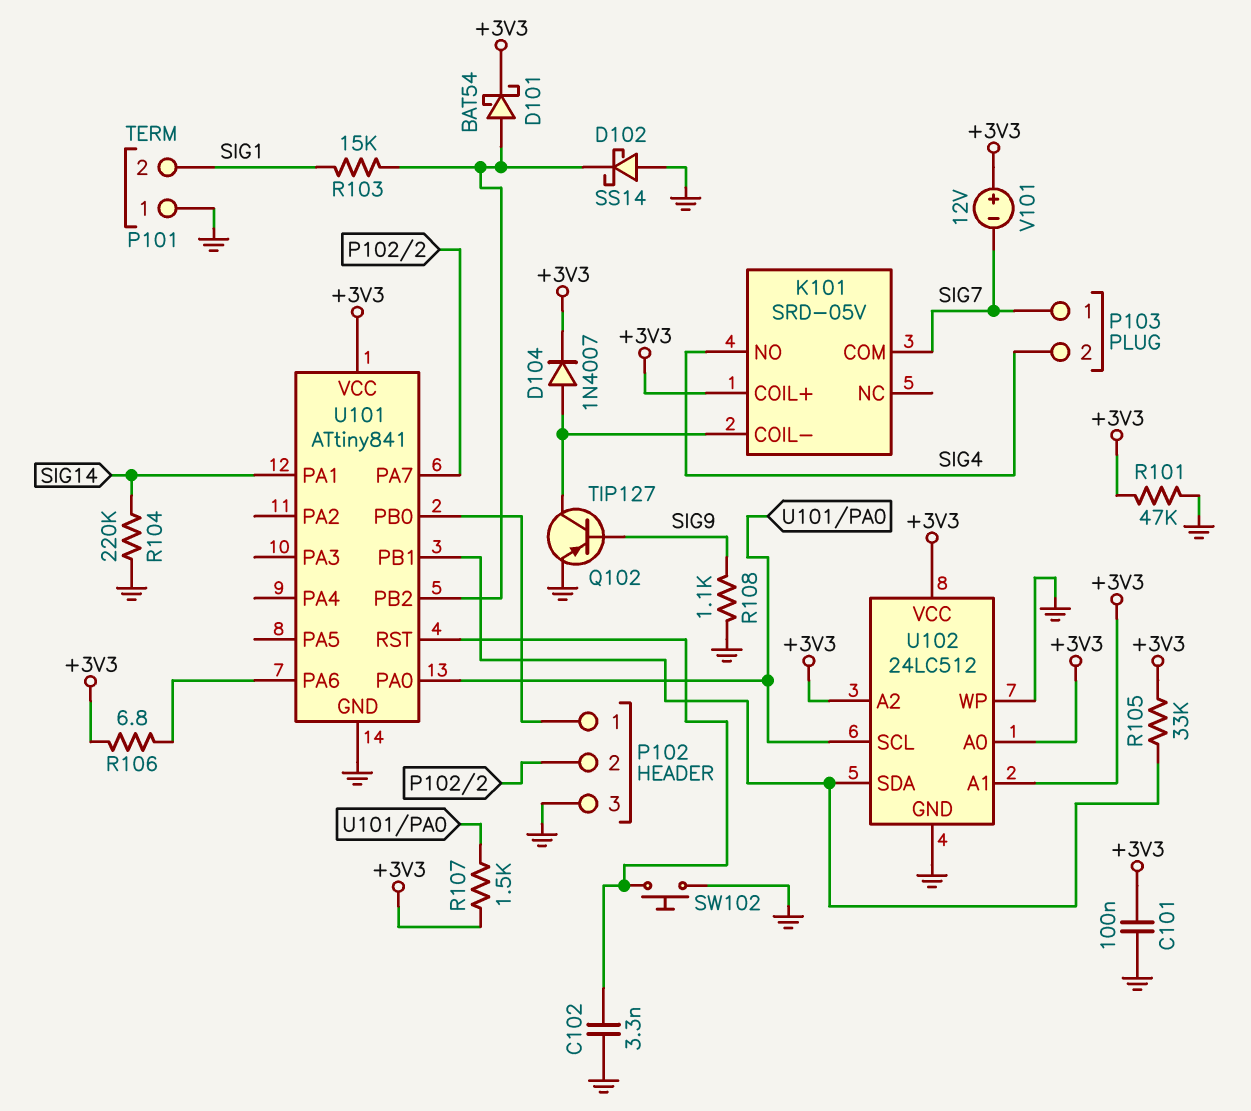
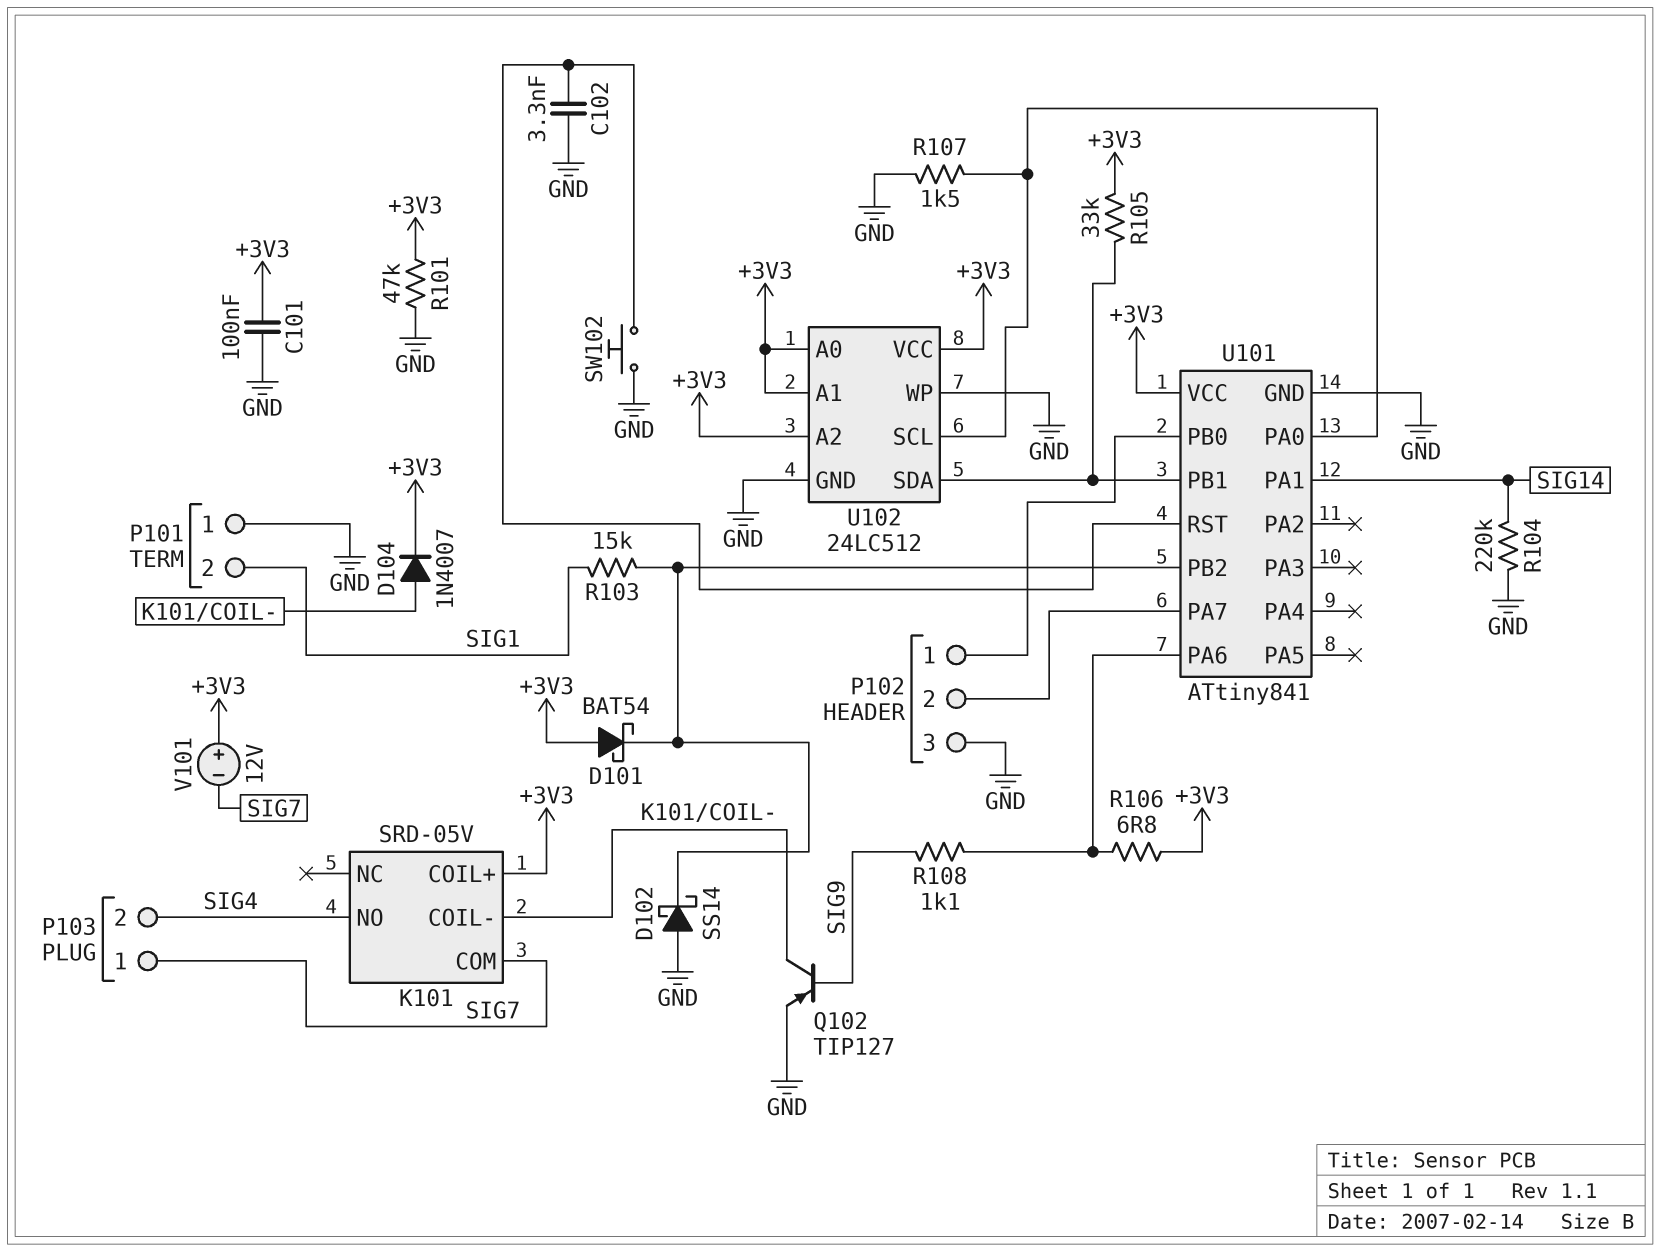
D101: schottky BAT54 (A U101/PB2, K +3V3) -> schottky BAT54 (A +3V3, K U101/PB2)
R107: 1.5k (+3V3, U101/PA0) -> 1.5k (GND, U101/PA0)
R108: 1.1k (GND, SIG9) -> 1.1k (SIG9, U101/PA6)

